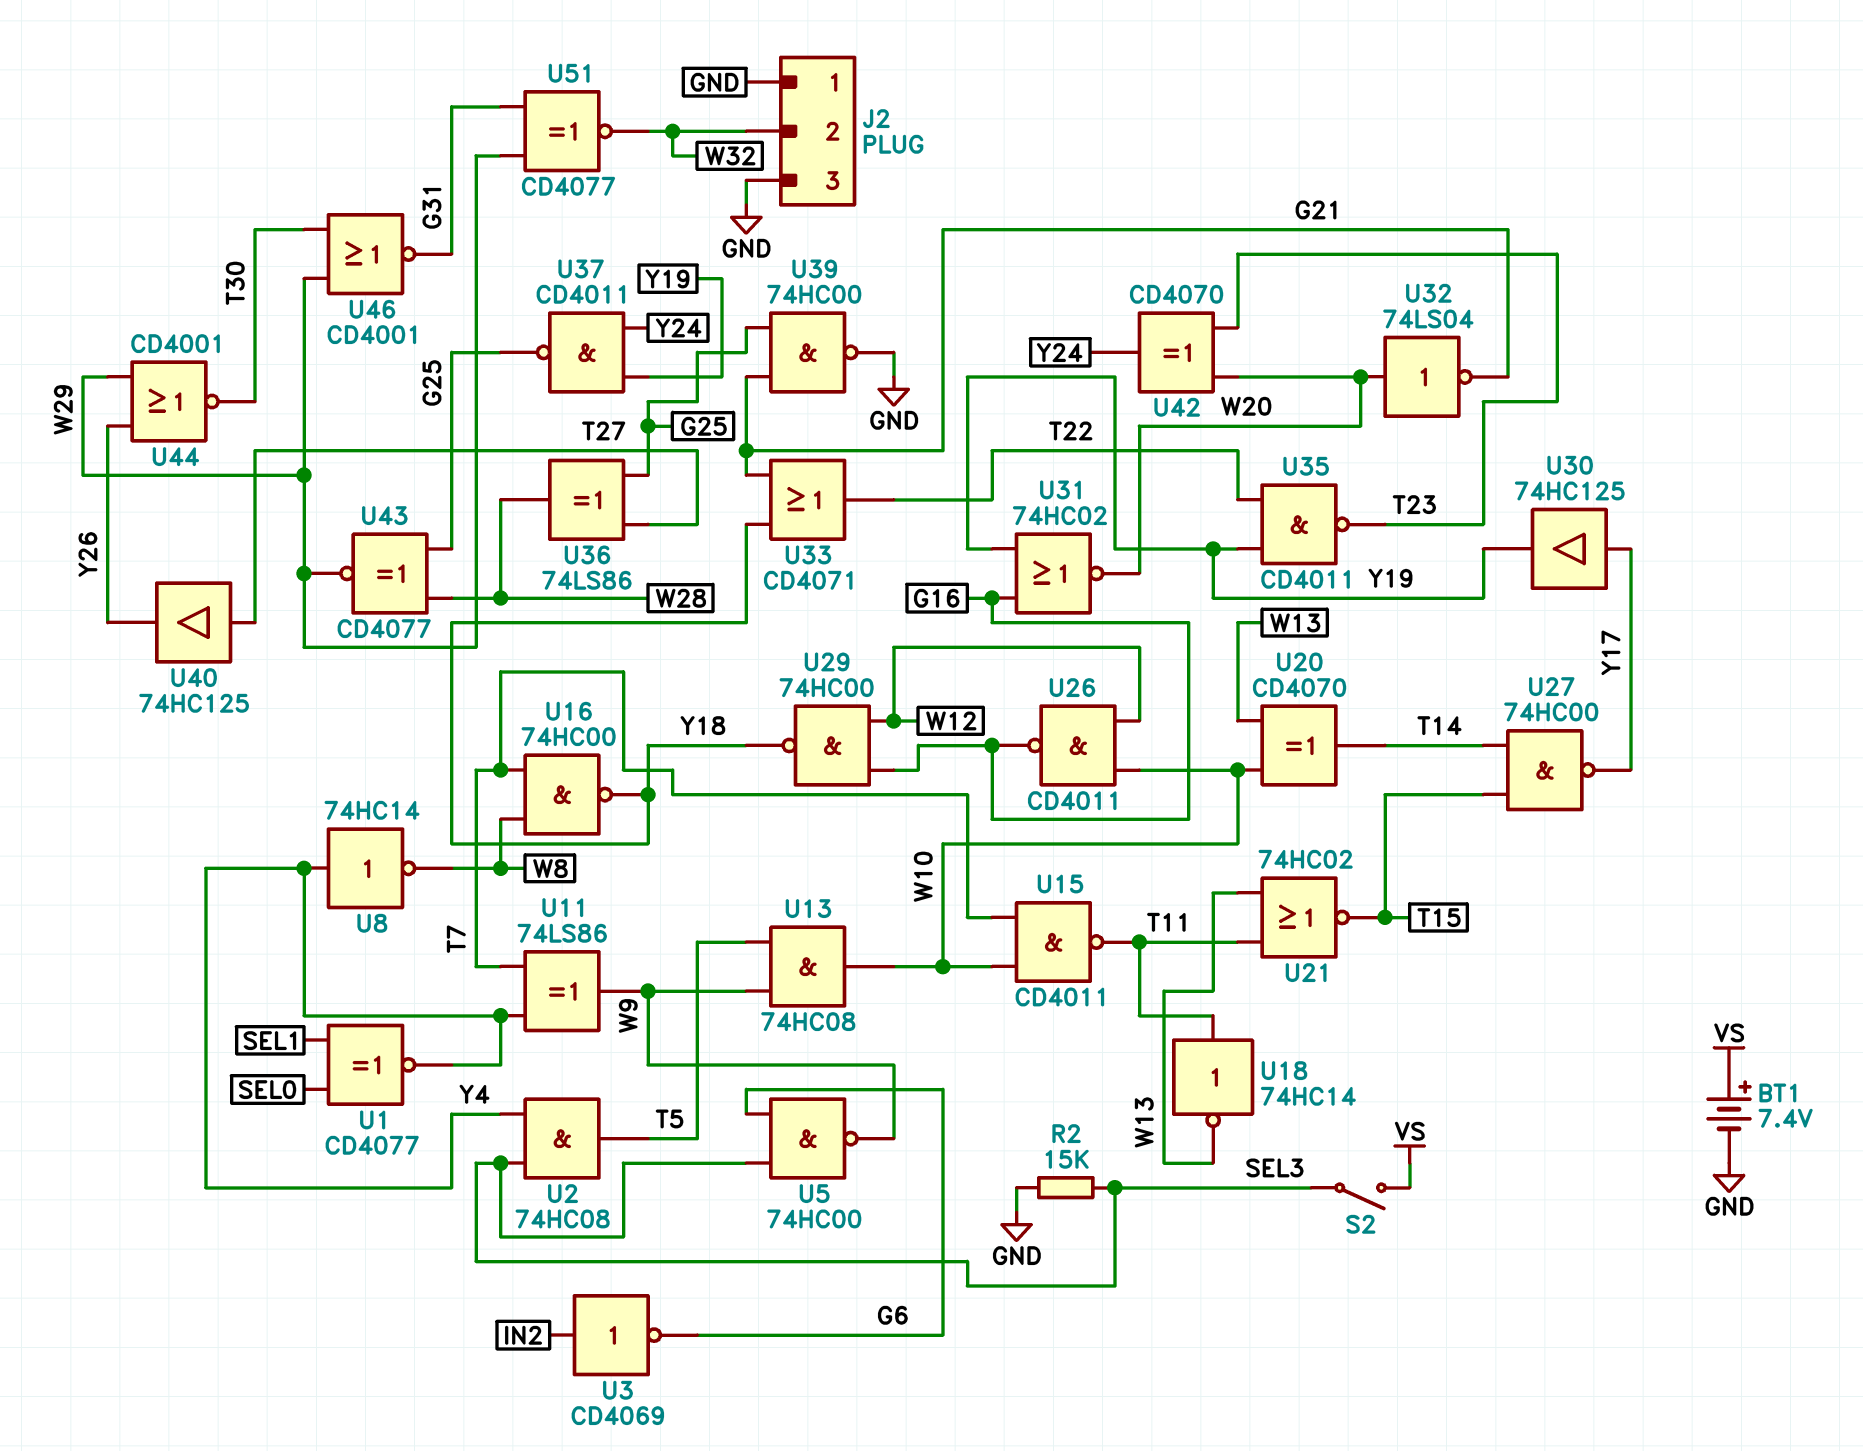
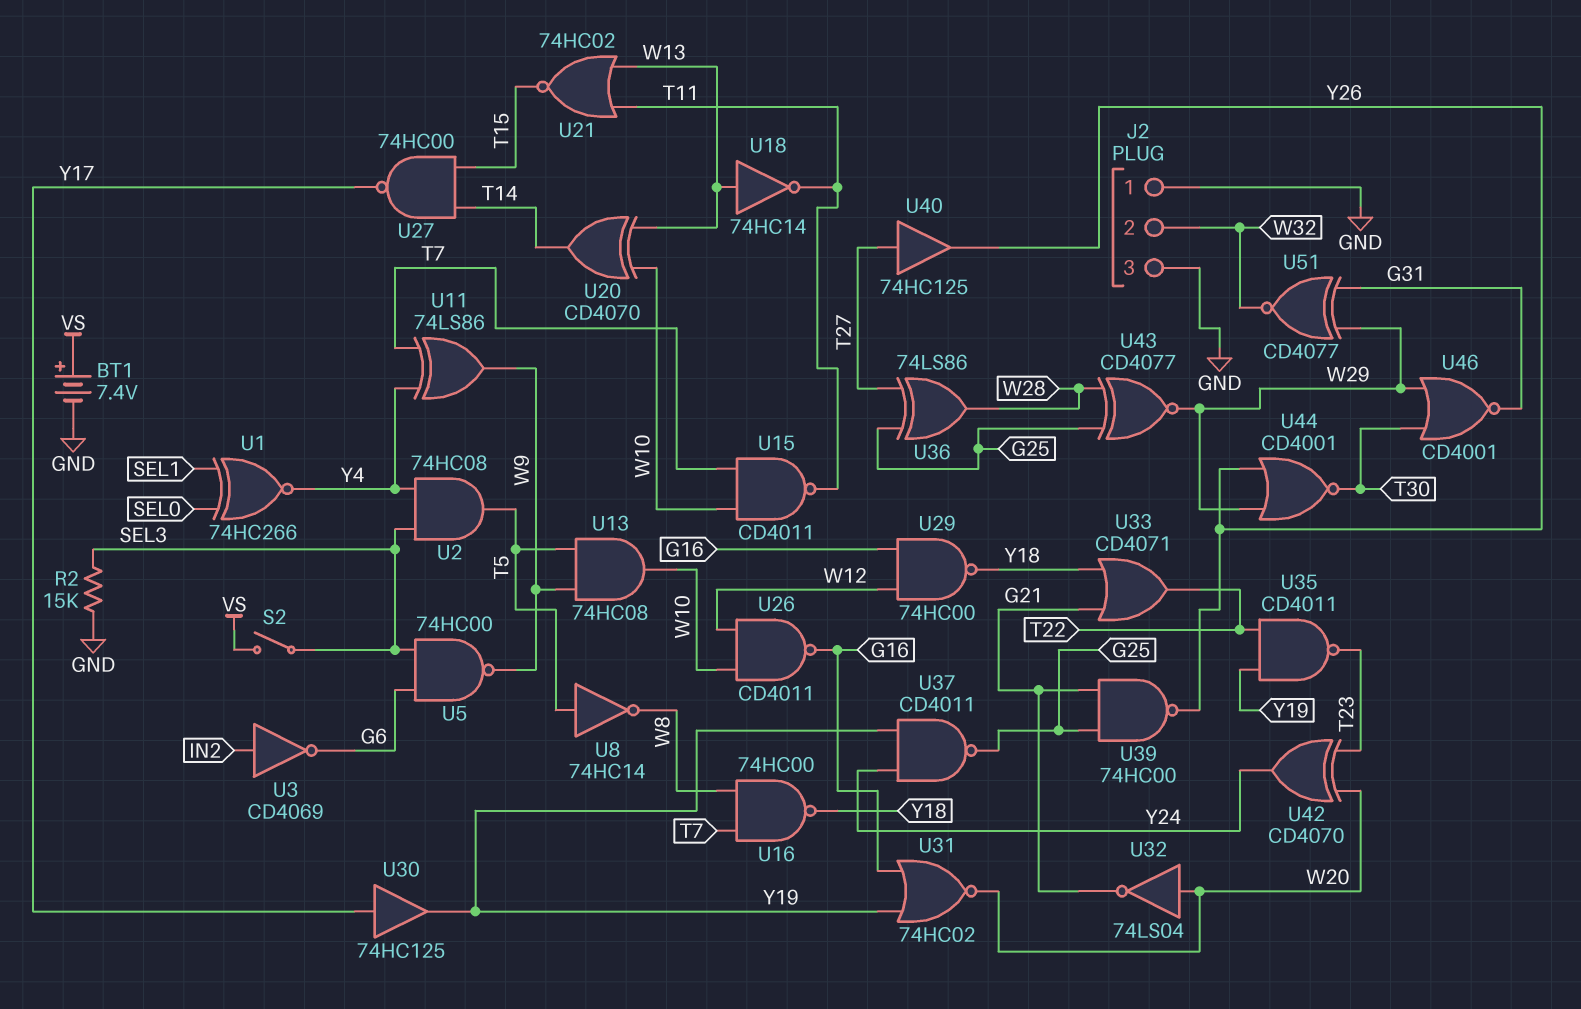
U1: XNOR CD4077 (in SEL0, in SEL1, out Y4) -> XNOR 74HC266 (in SEL0, in SEL1, out Y4)
U8: NOT 74HC14 (in Y4, out W8) -> NOT 74HC14 (in T5, out W8)
U18: NOT 74HC14 (in T11, out W13) -> NOT 74HC14 (in W13, out T11)
U39: NAND 74HC00 (in G21, in G25, out GND) -> NAND 74HC00 (in G21, in G25, out Y26)

